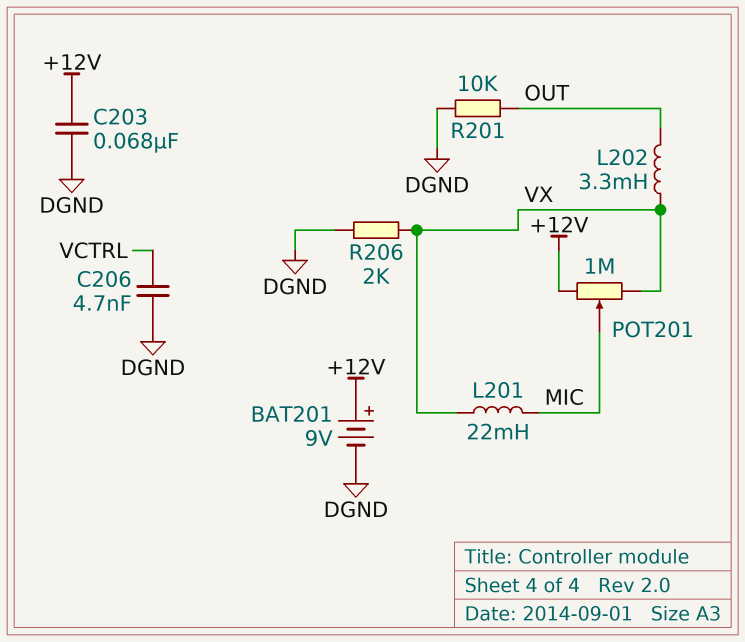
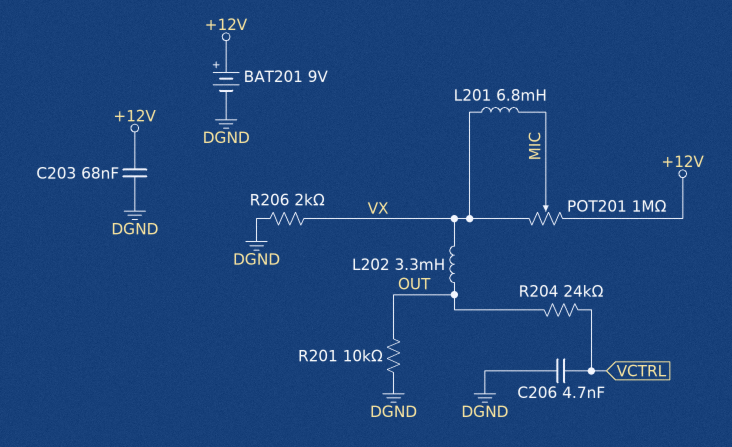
L201: 22mH (MIC, VX) -> 6.8mH (MIC, VX)
R204: none -> 24k (OUT, VCTRL)

